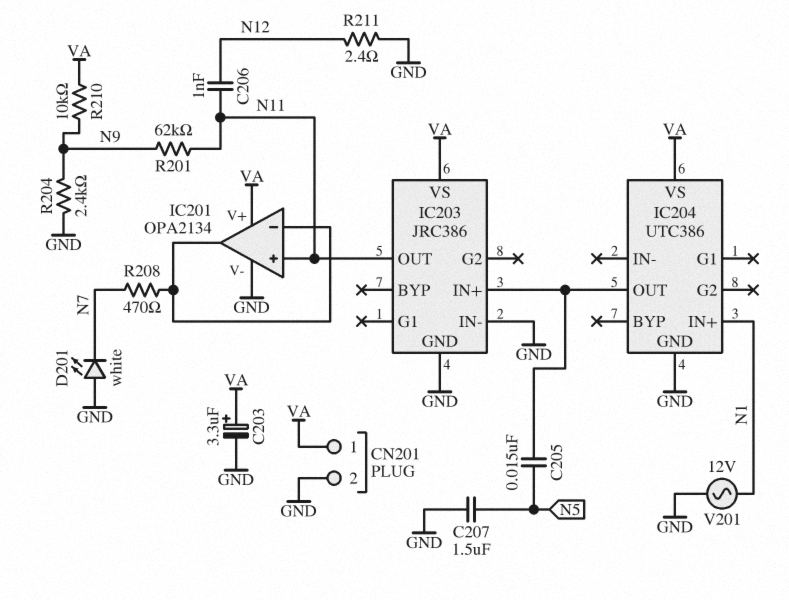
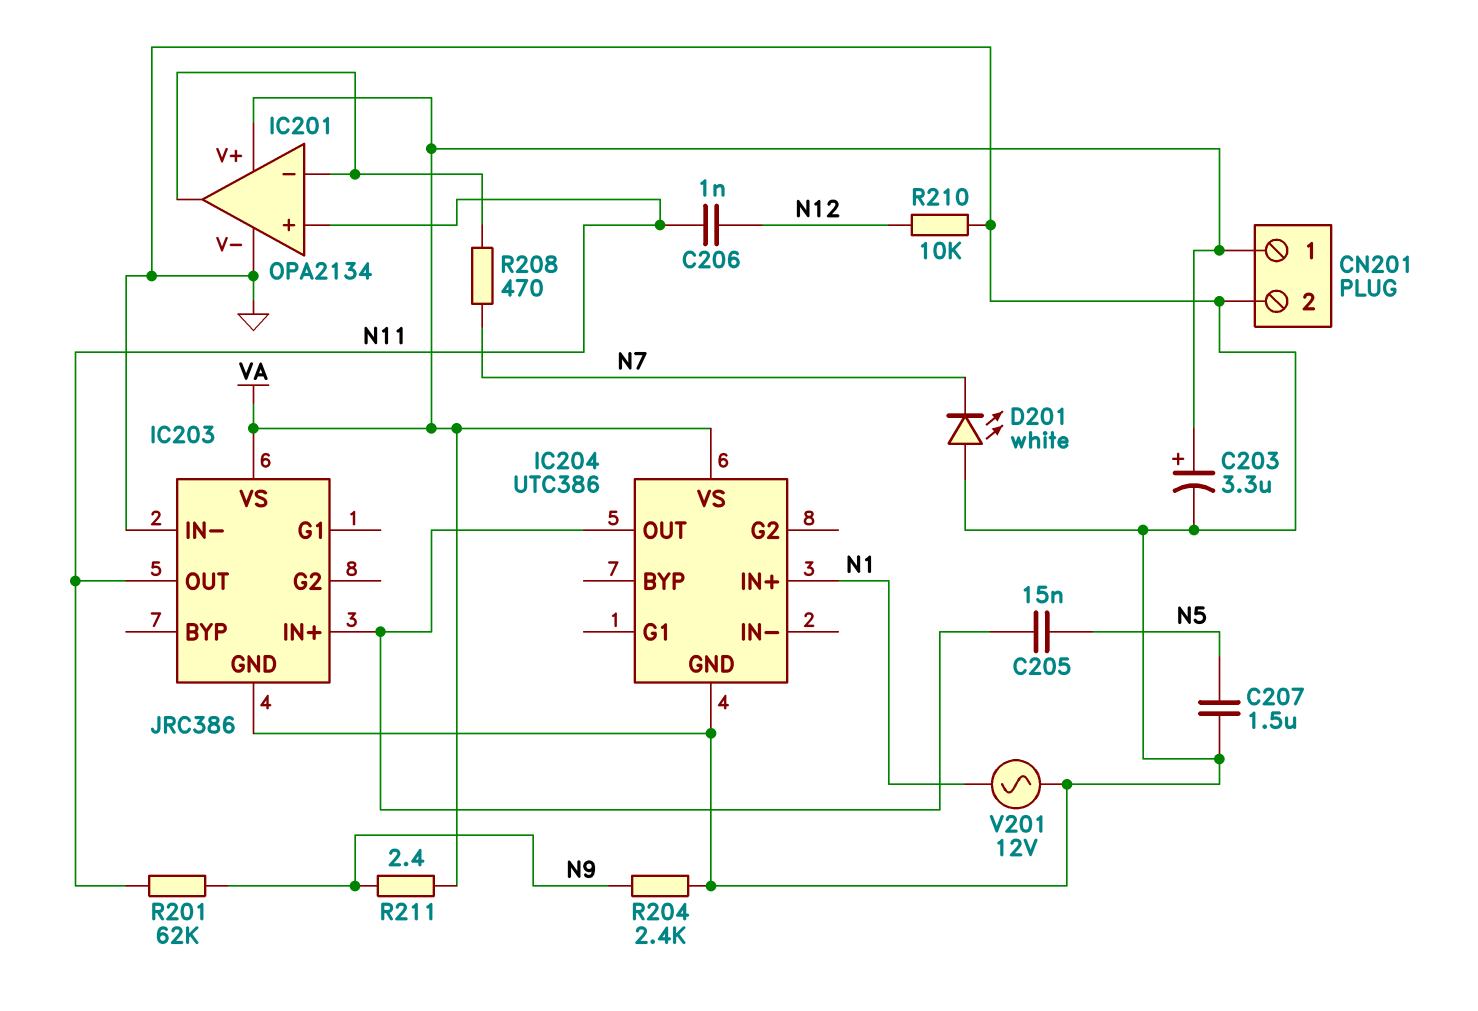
R210: 10k (N9, VA) -> 10k (GND, N12)
R211: 2.4 (GND, N12) -> 2.4 (N9, VA)

